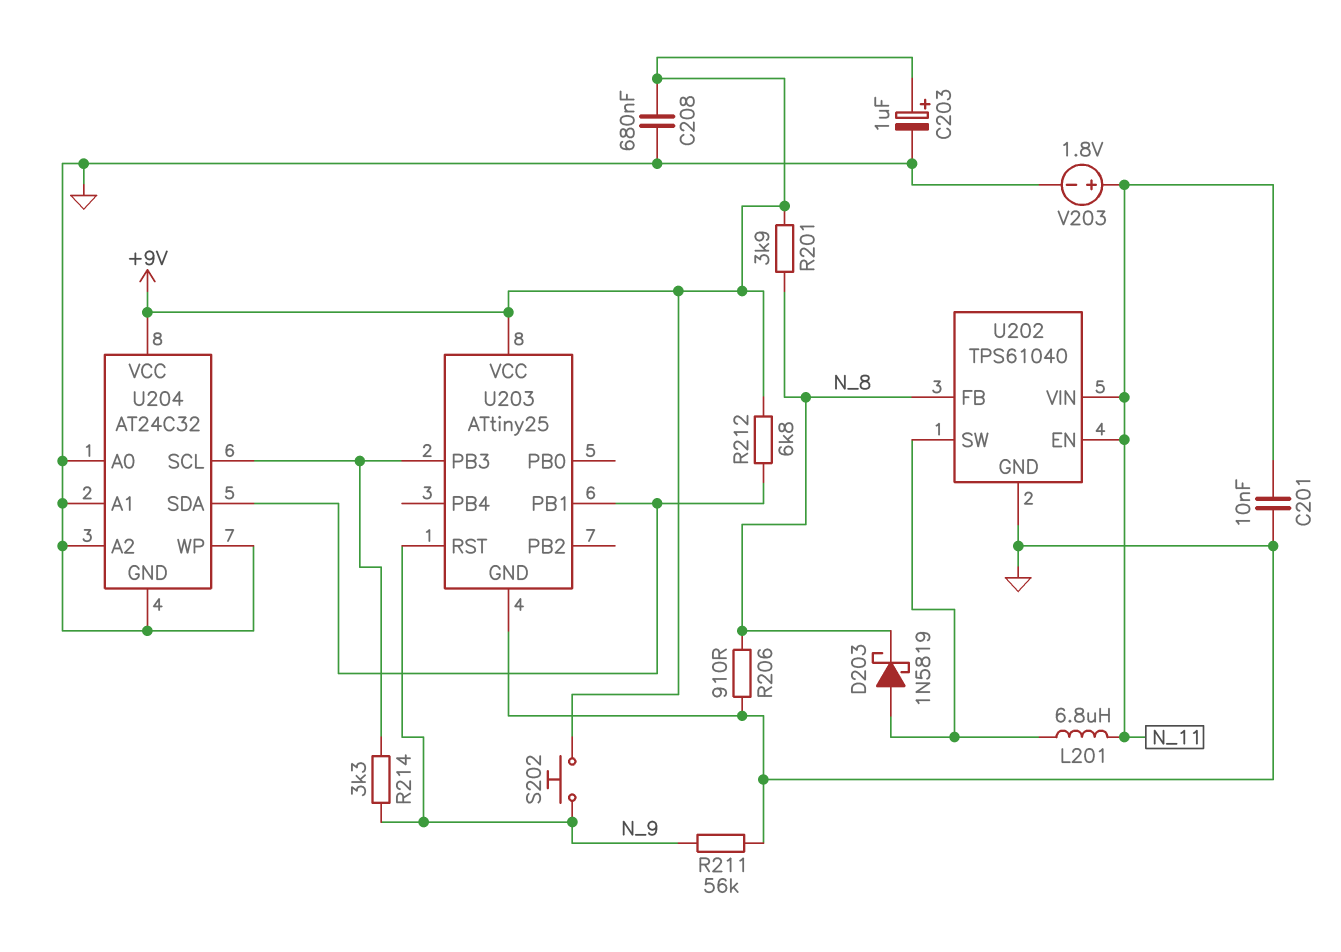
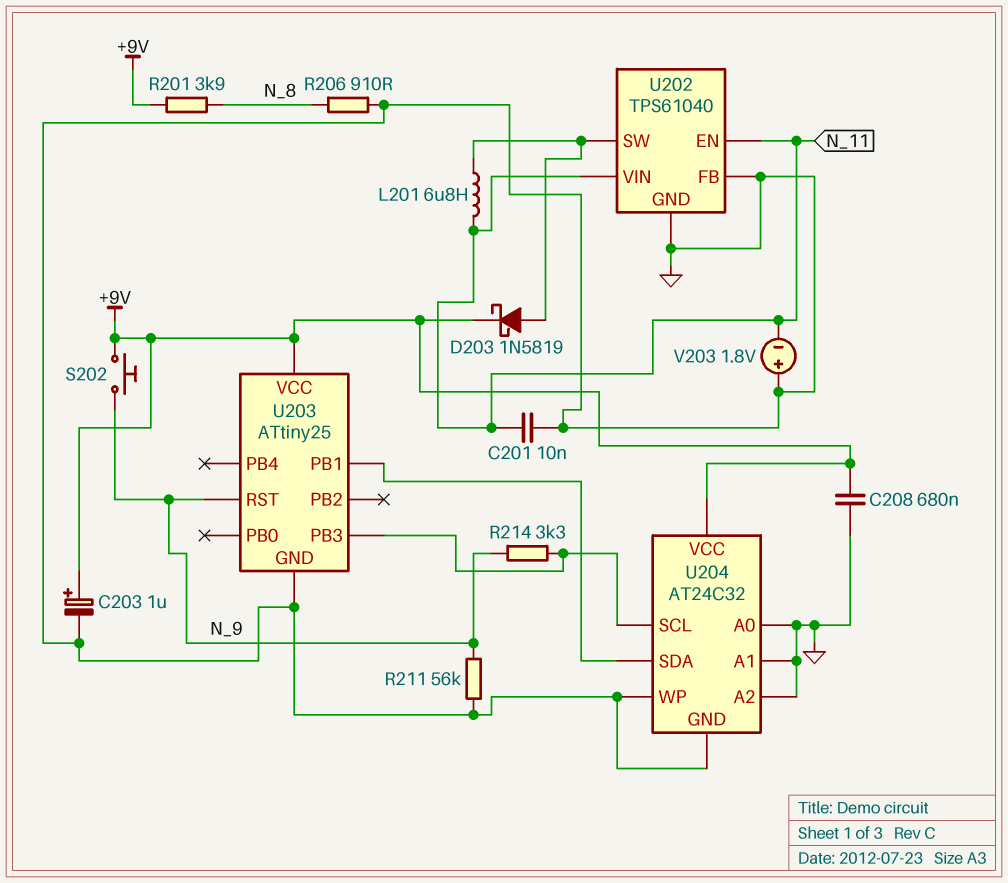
D203: schottky 1N5819 (A U202/SW, K N_8) -> schottky 1N5819 (A U202/SW, K +9V)
R212: 6.8k (+9V, U203/PB1) -> none
U202 pin FB: N_8 -> GND
V203: 1.8V (plus N_11, minus GND) -> 1.8V (plus GND, minus N_11)

